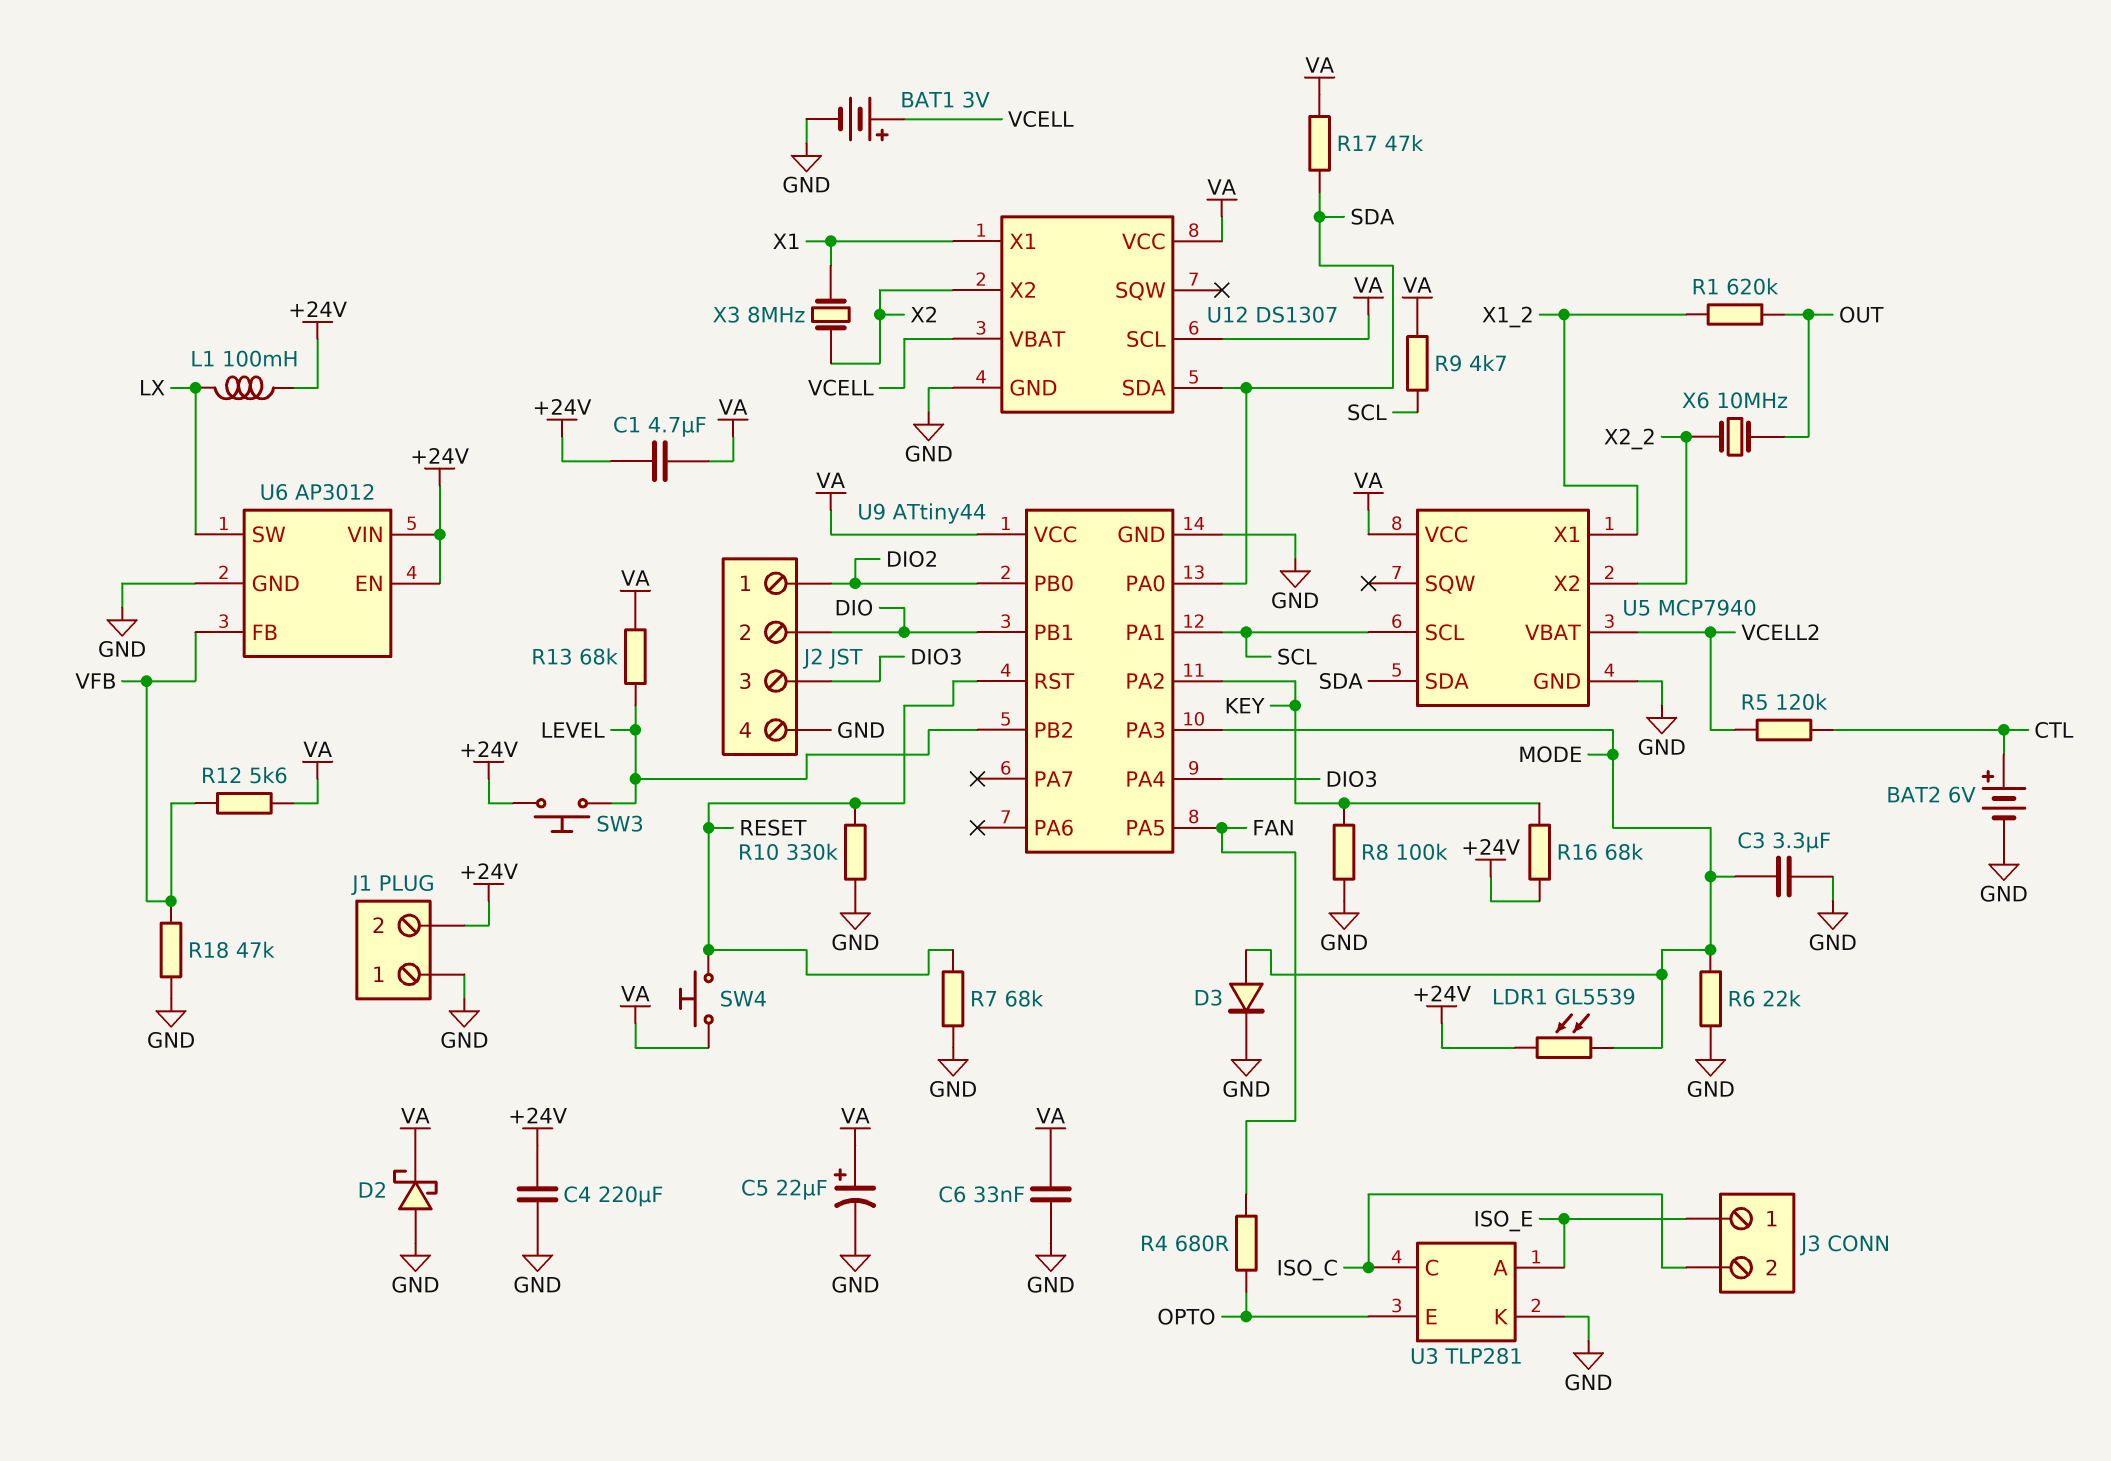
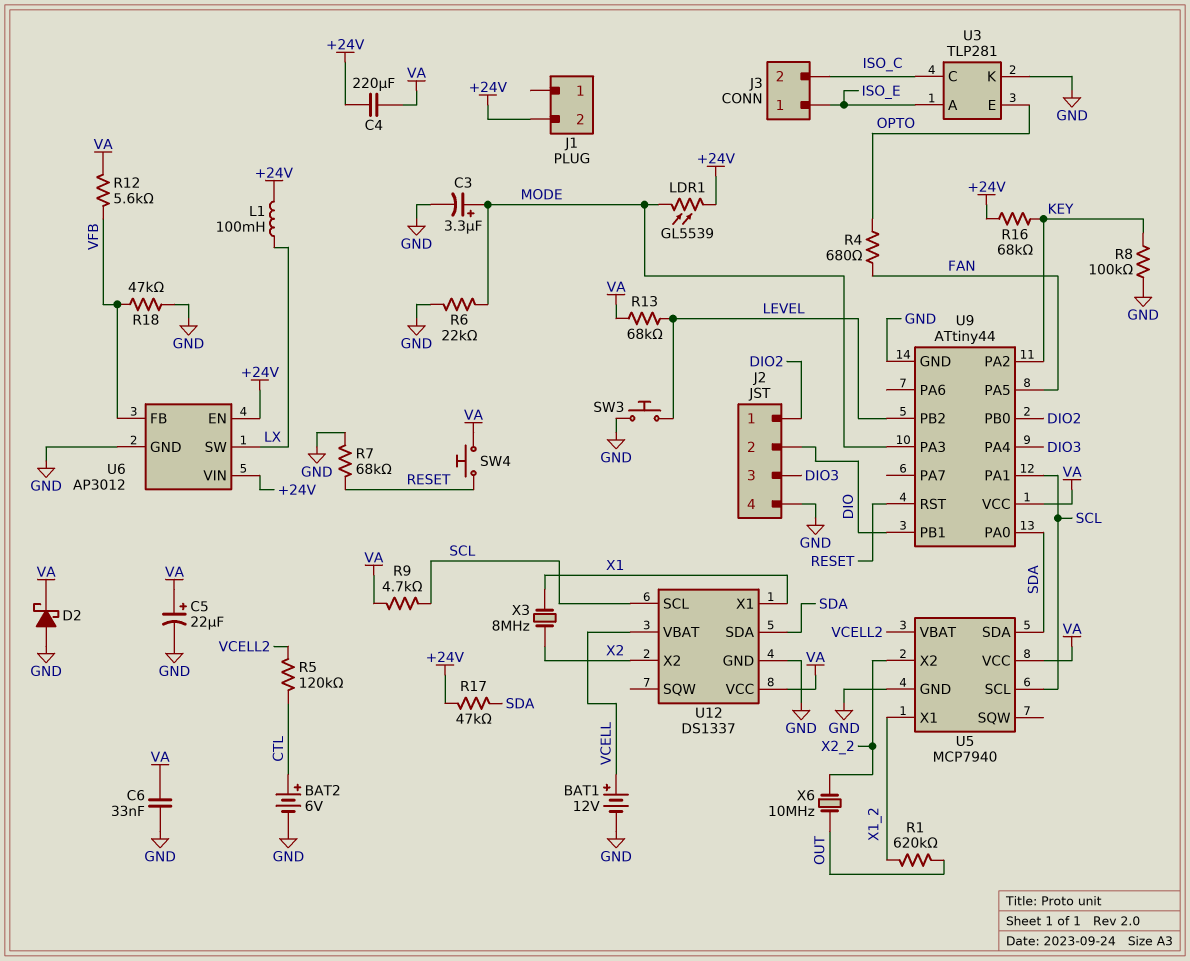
BAT1: 3V (plus VCELL, minus GND) -> 12V (plus VCELL, minus GND)
C1: 4.7uF (+24V, VA) -> none
C3: 3.3uF (GND, MODE) -> 3.3uF (plus MODE, minus GND)
C4: 220uF (+24V, GND) -> 220uF (+24V, VA)
D3: diode (A MODE, K GND) -> none
J1 pin 1: GND -> none
R10: 330k (GND, RESET) -> none
R17: 47k (SDA, VA) -> 47k (+24V, SDA)
SW3: button (+24V, LEVEL) -> button (GND, LEVEL)
U12: DS1307 -> DS1337
U12 pin SCL: VA -> SCL

